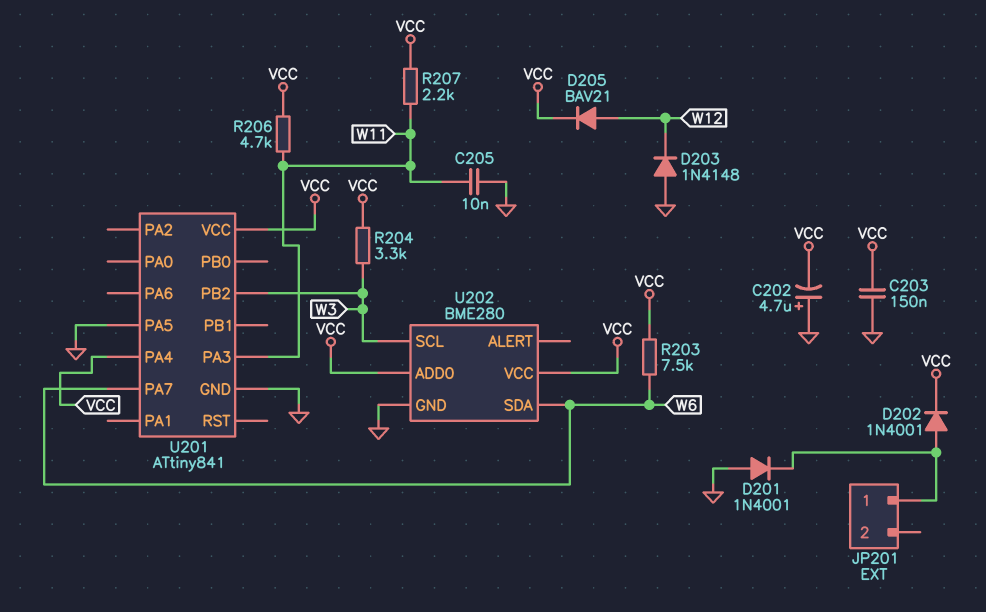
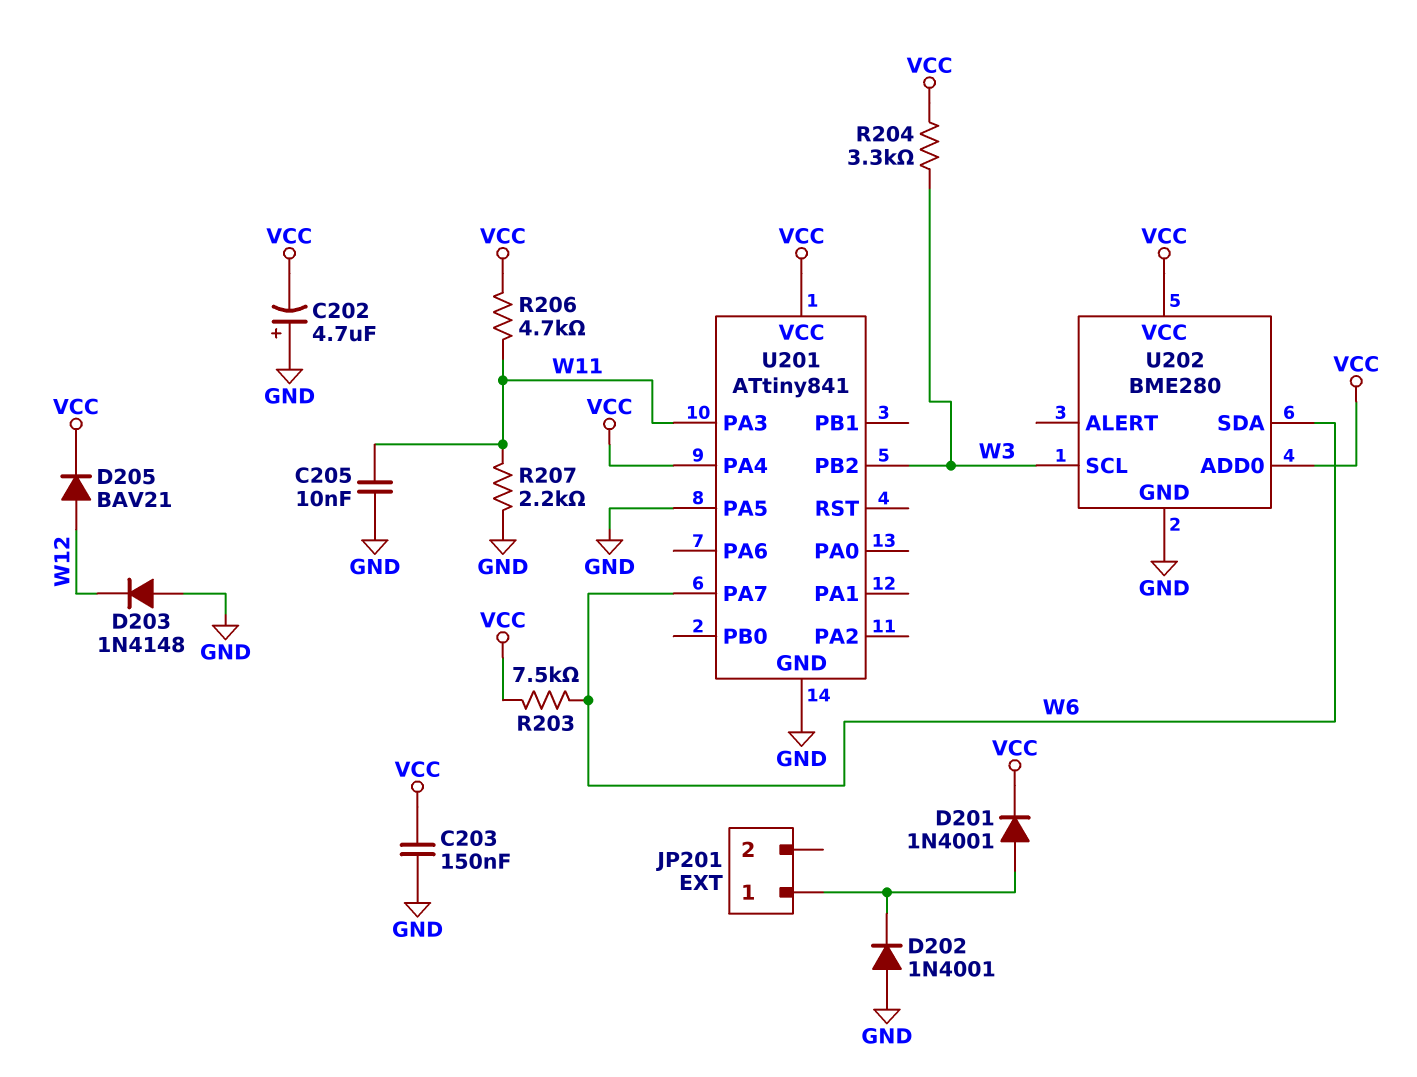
D201: diode 1N4001 (A GND, K JP201/1) -> diode 1N4001 (A JP201/1, K VCC)
D202: diode 1N4001 (A JP201/1, K VCC) -> diode 1N4001 (A GND, K JP201/1)
R207: 2.2k (VCC, W11) -> 2.2k (GND, W11)

